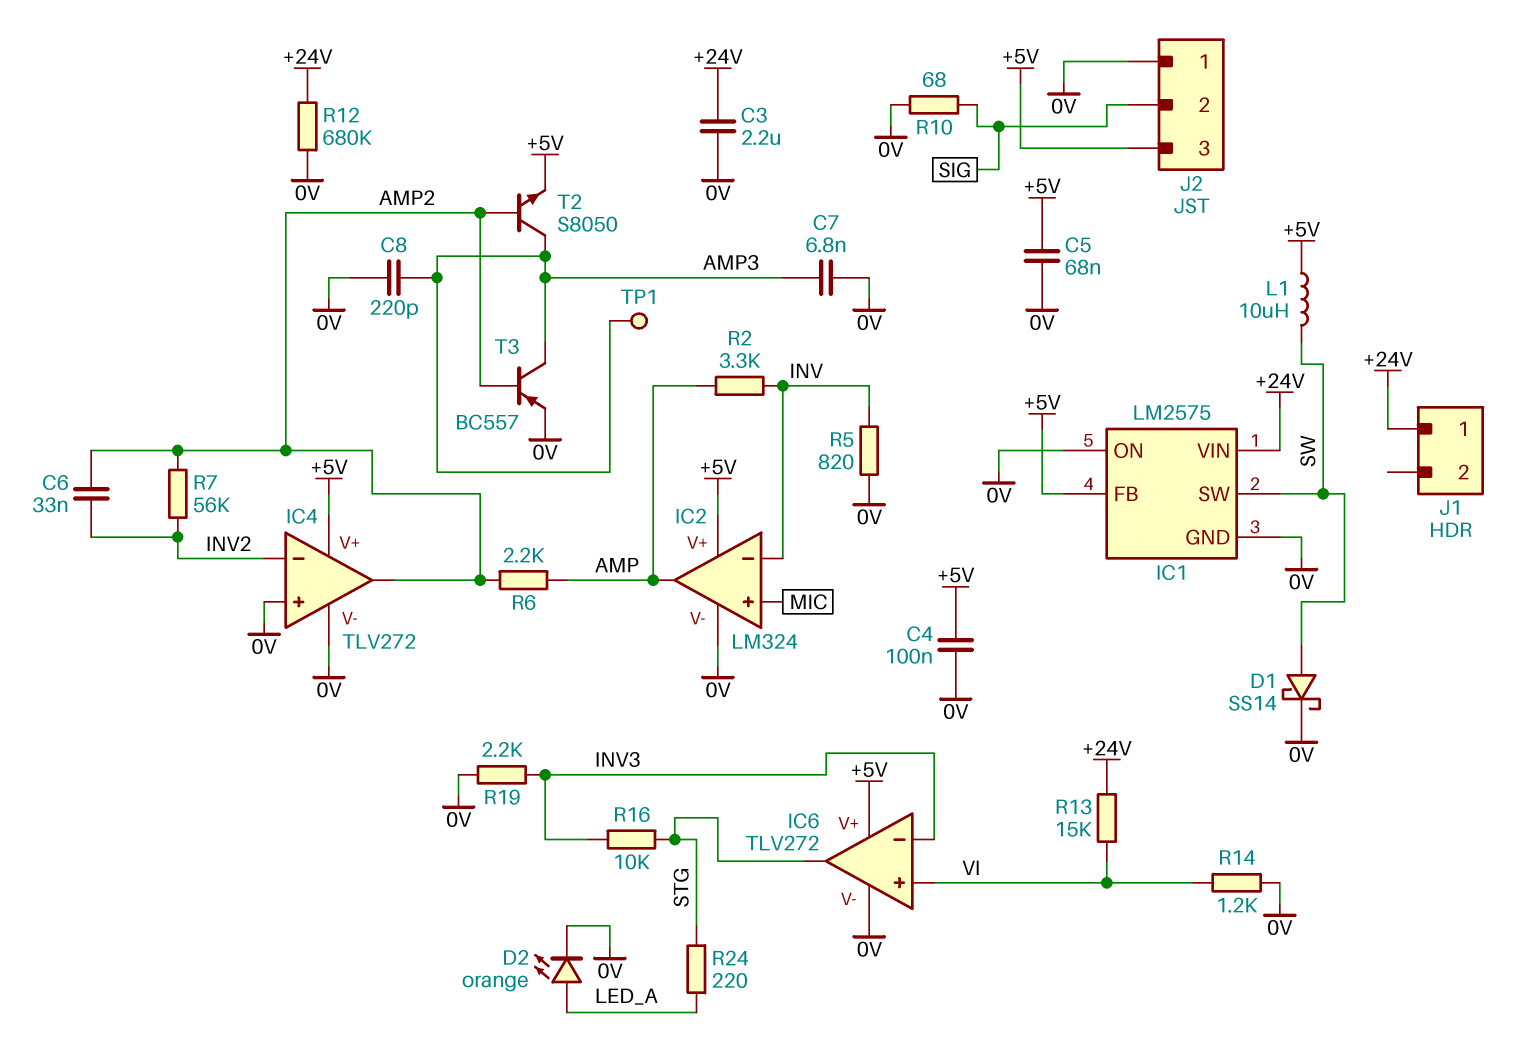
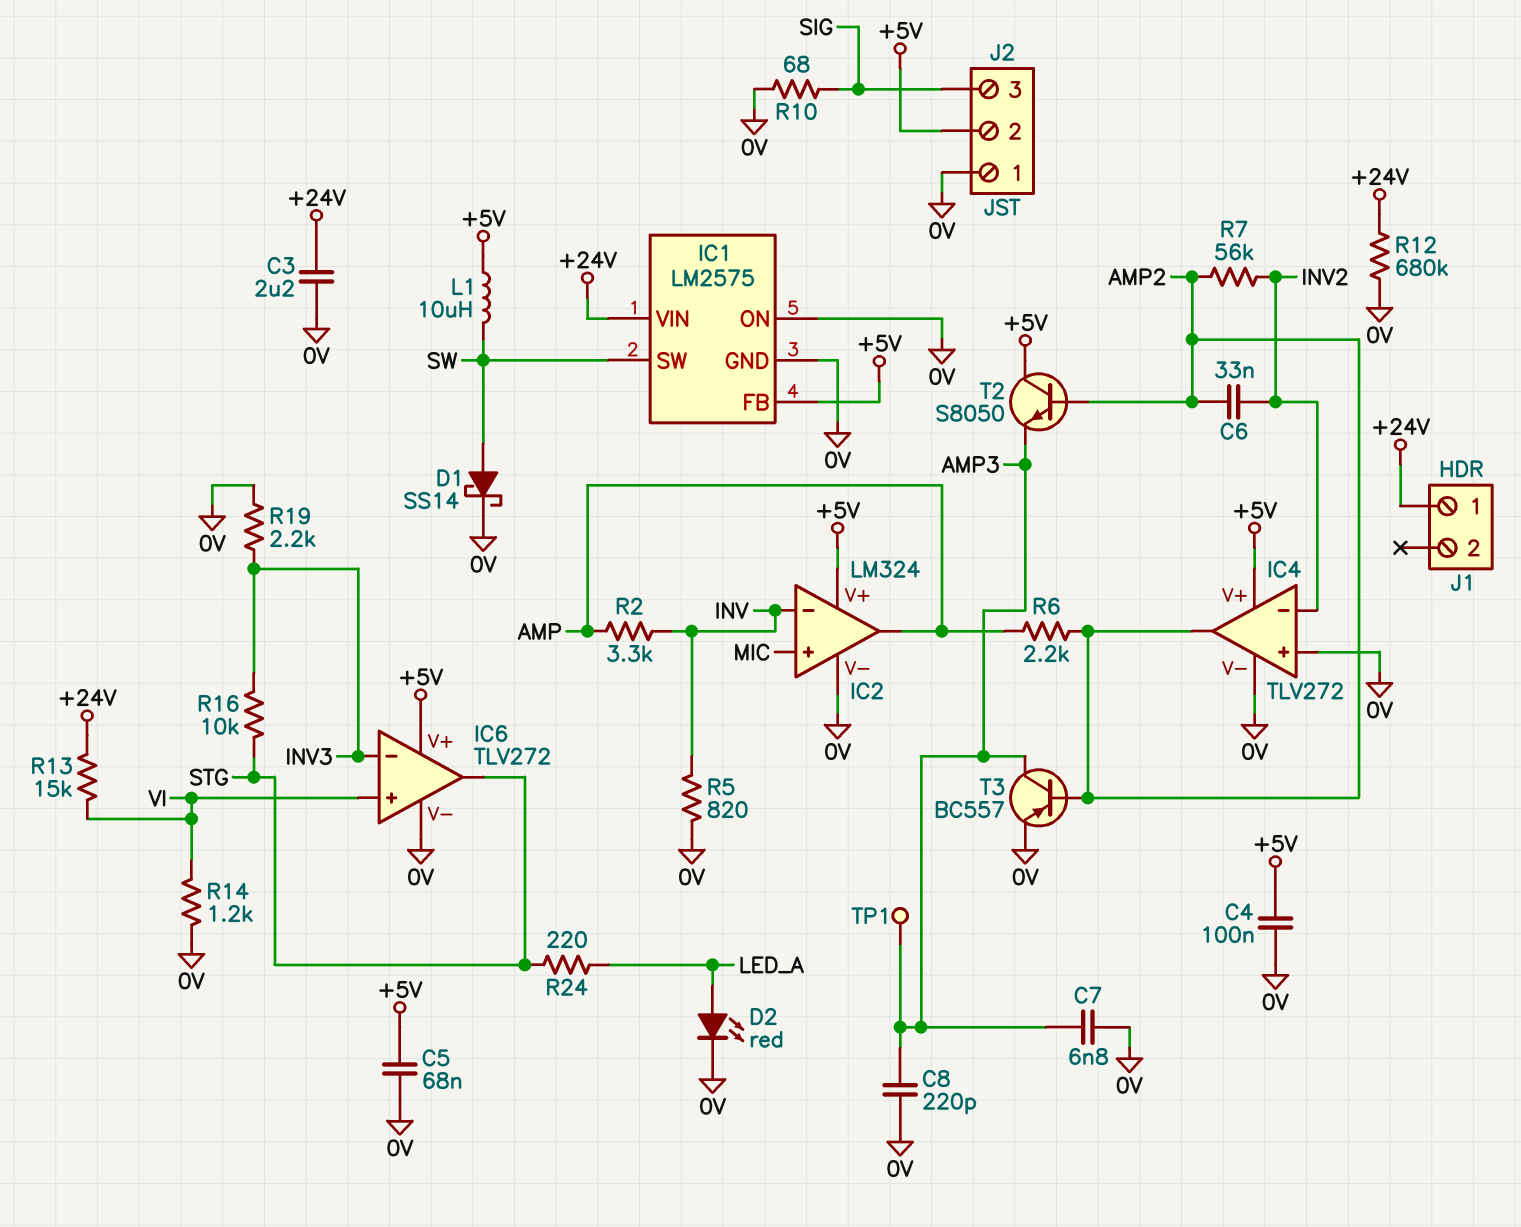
D2: LED orange (A LED_A, K 0V) -> LED red (A LED_A, K 0V)
J2 pin 2: SIG -> +5V
J2 pin 3: +5V -> SIG
T2: NPN S8050 (B AMP2, C AMP3, E +5V) -> NPN S8050 (B AMP2, C +5V, E AMP3)

